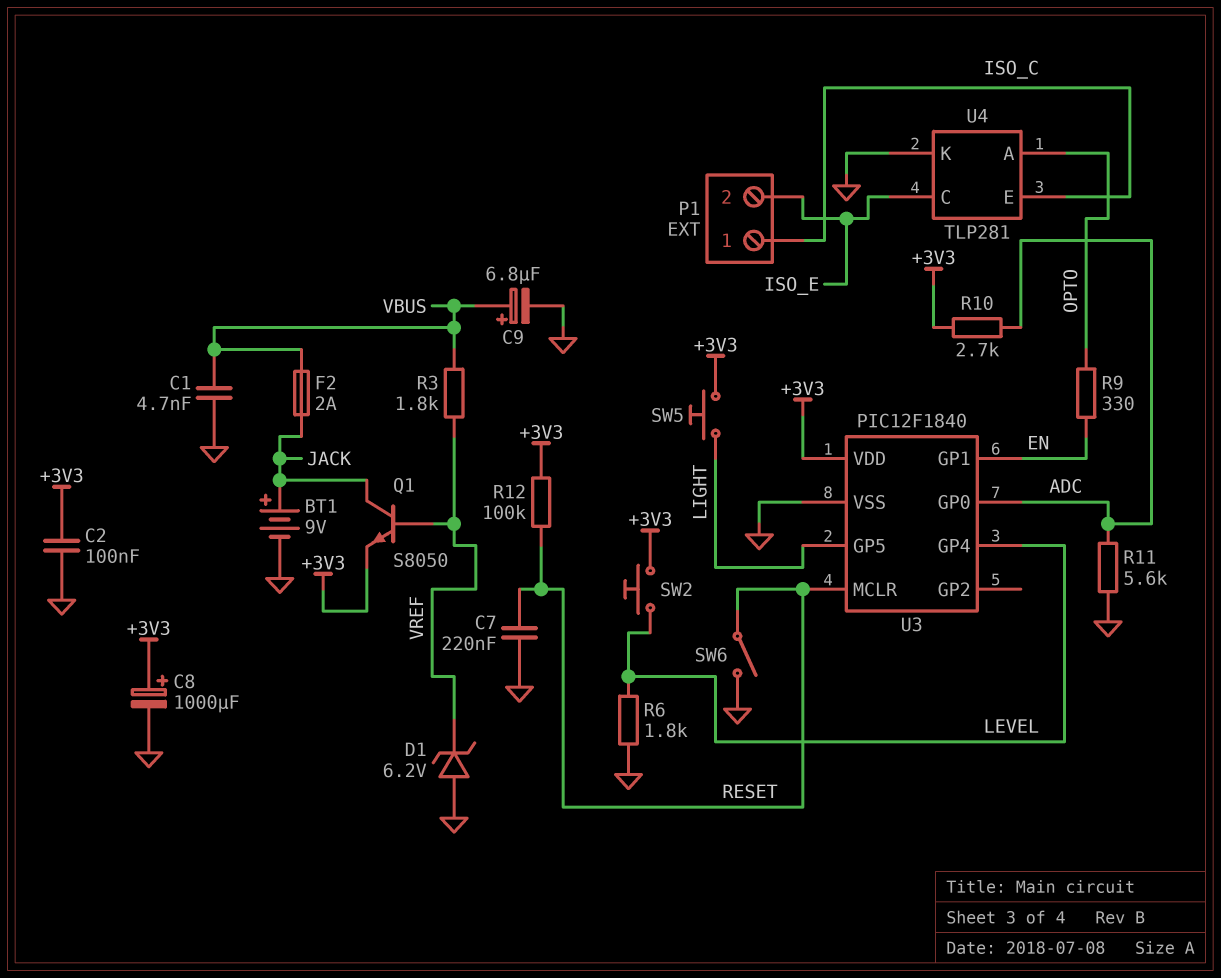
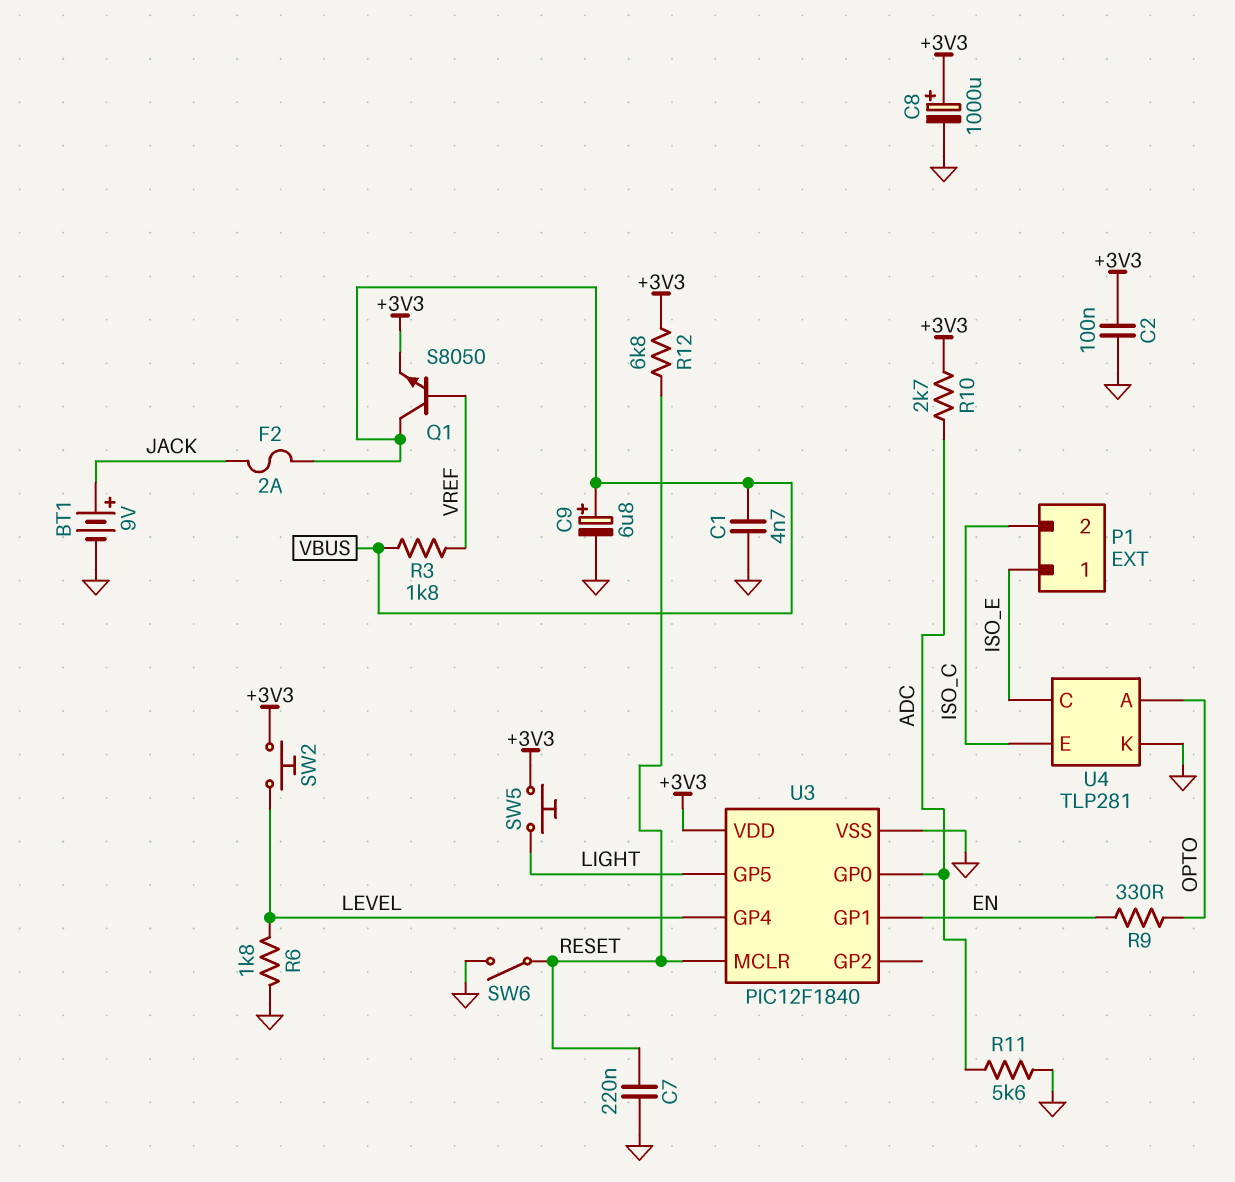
D1: zener 6.2V (A GND, K VREF) -> none
P1 pin 1: ISO_C -> ISO_E
P1 pin 2: ISO_E -> ISO_C
Q1: NPN S8050 (B VREF, C JACK, E +3V3) -> NPN S8050 (B VREF, C VBUS, E +3V3)
R12: 100k (+3V3, RESET) -> 6.8k (+3V3, RESET)

